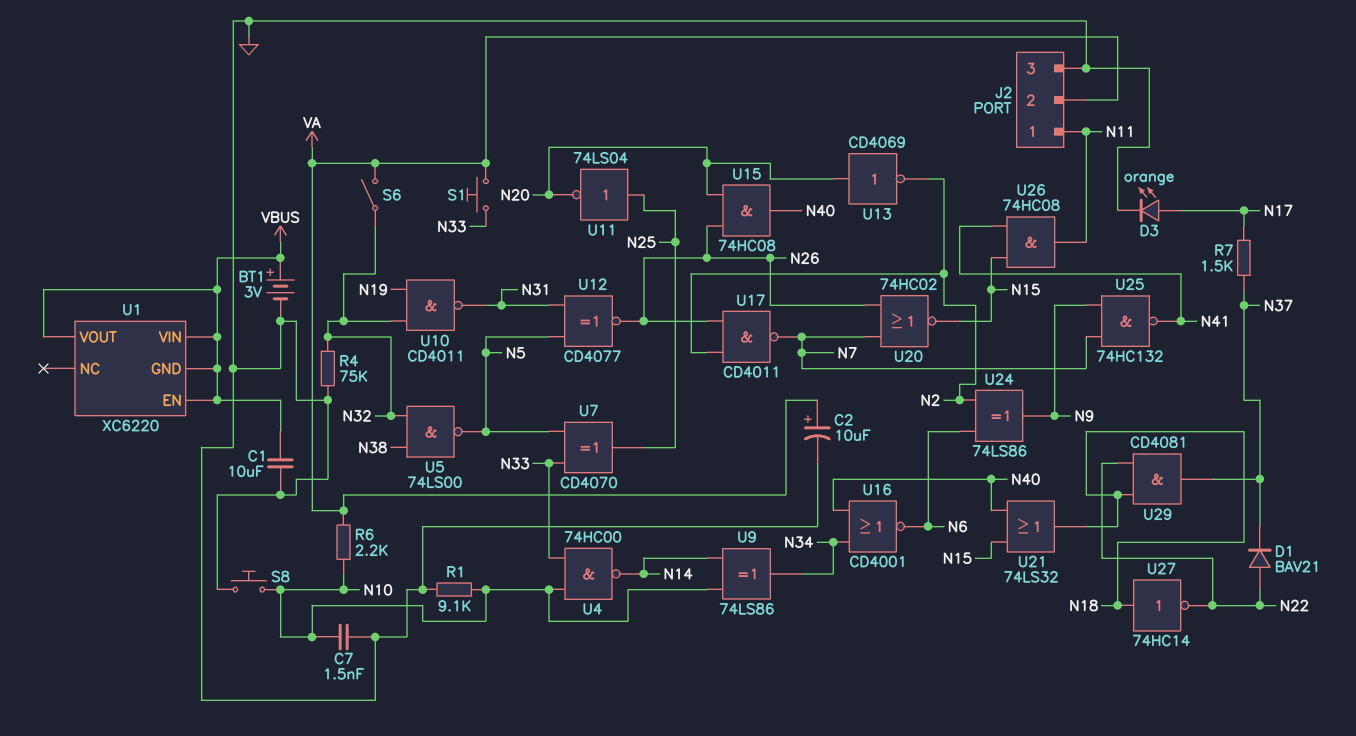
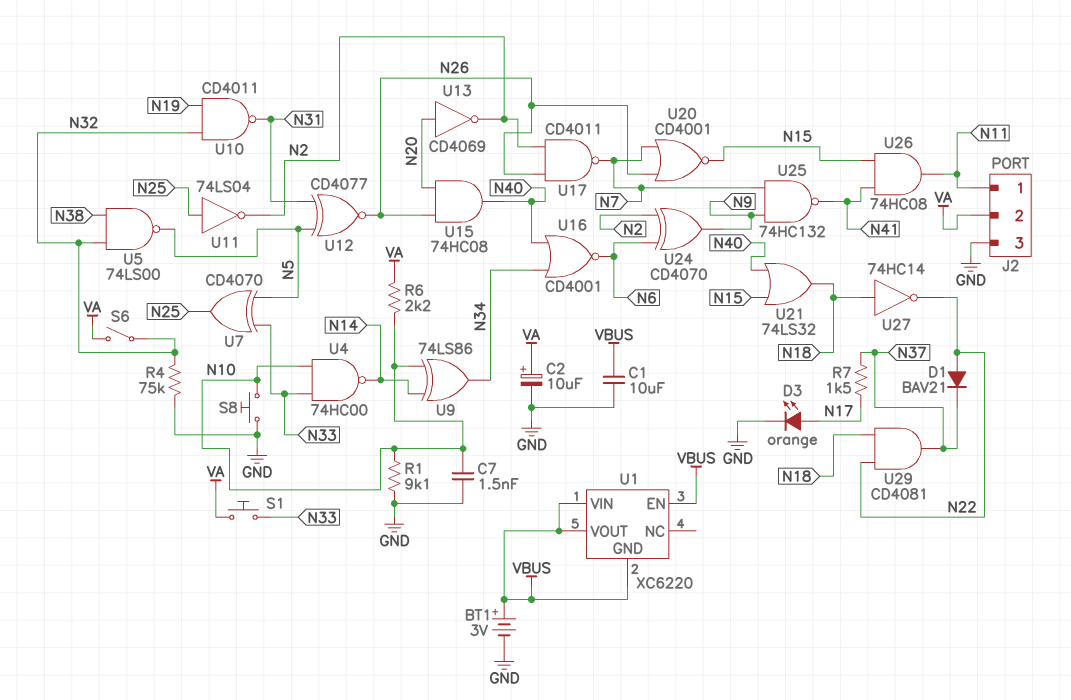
U11: NOT 74LS04 (in N25, out N20) -> NOT 74LS04 (in N25, out N2)
U20: NOR 74HC02 (in N7, in N26, out N15) -> NOR CD4001 (in N7, in N26, out N15)
U24: XOR 74LS86 (in N2, in N6, out N9) -> XOR CD4070 (in N2, in N6, out N9)

